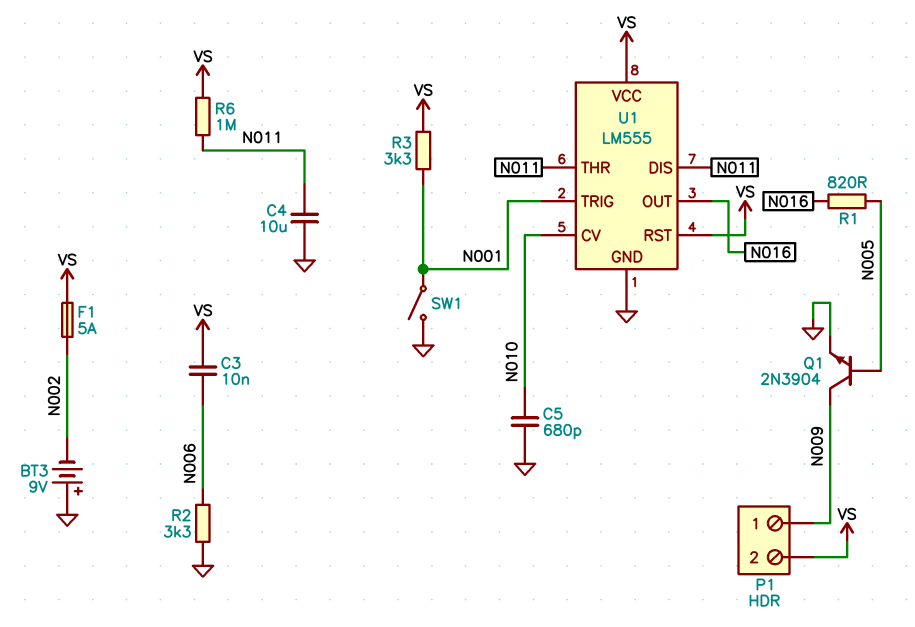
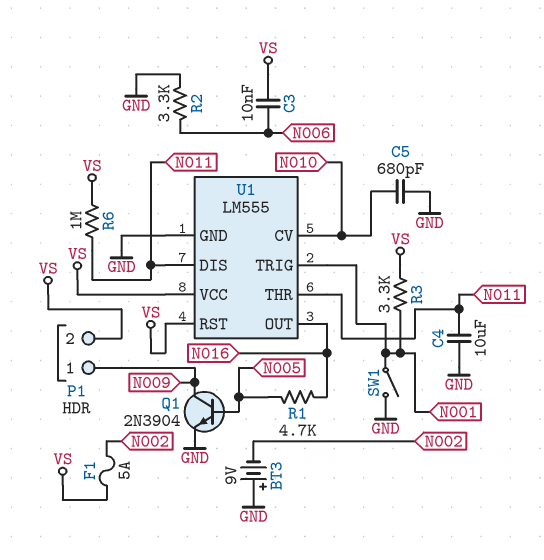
R1: 820 (N005, N016) -> 4.7k (N005, N016)

